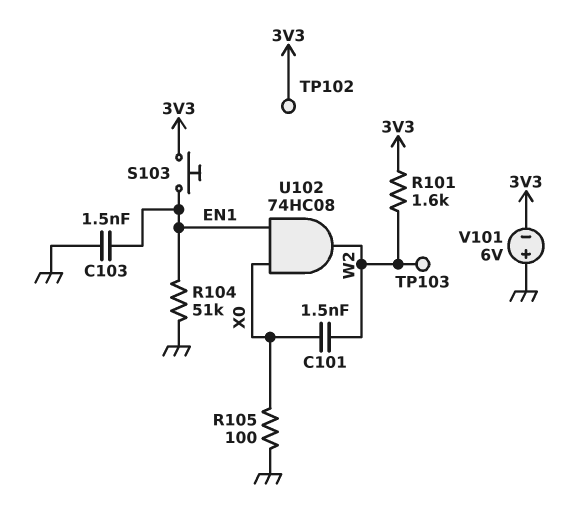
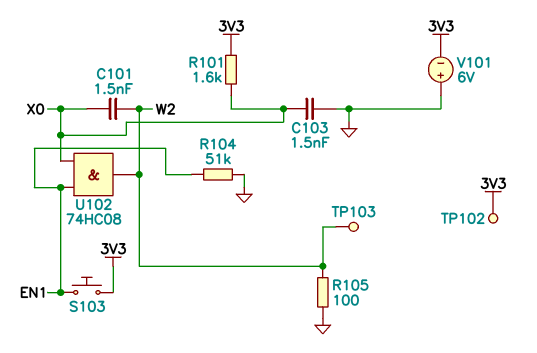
C103: 1.5nF (EN1, GND) -> 1.5nF (GND, X0)
R101: 1.6k (3V3, W2) -> 1.6k (3V3, X0)
R105: 100 (GND, X0) -> 100 (GND, W2)

